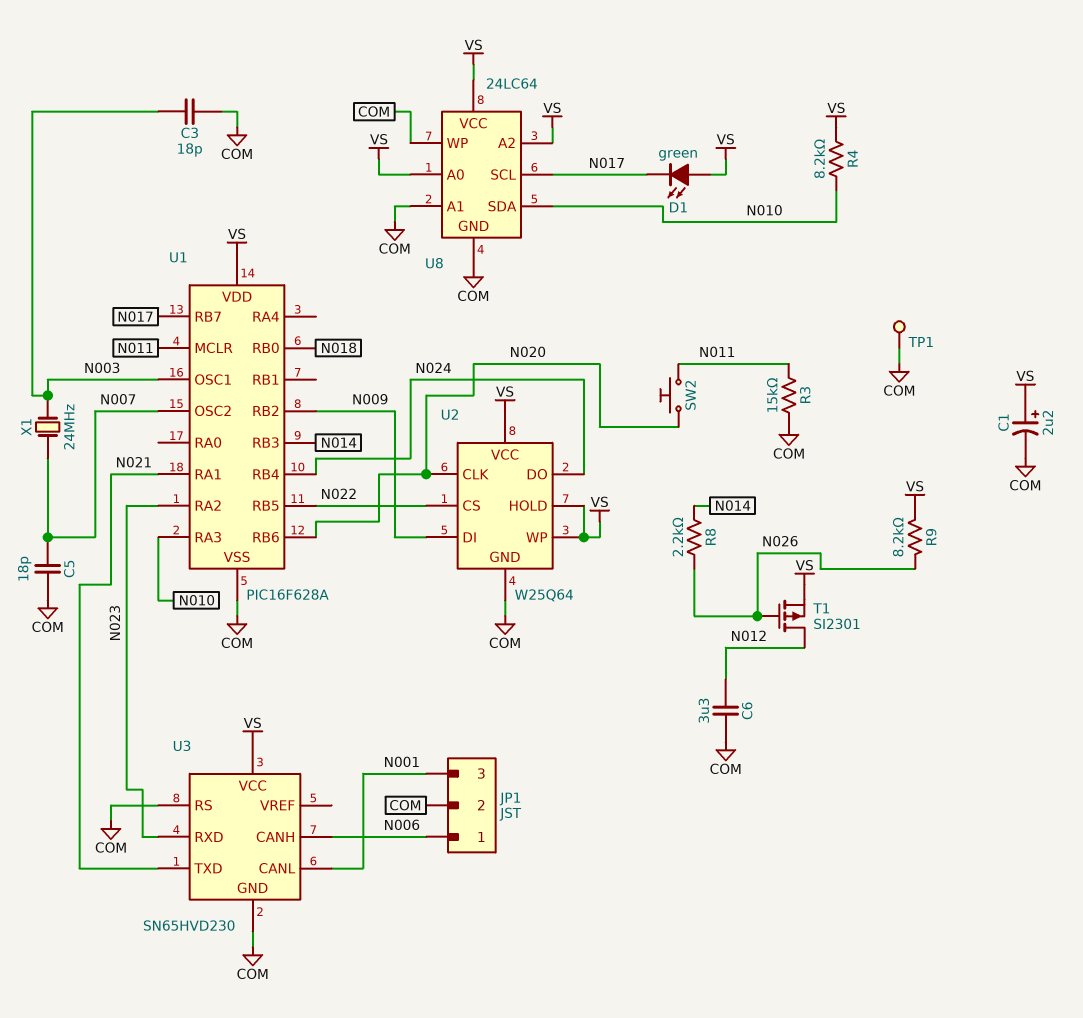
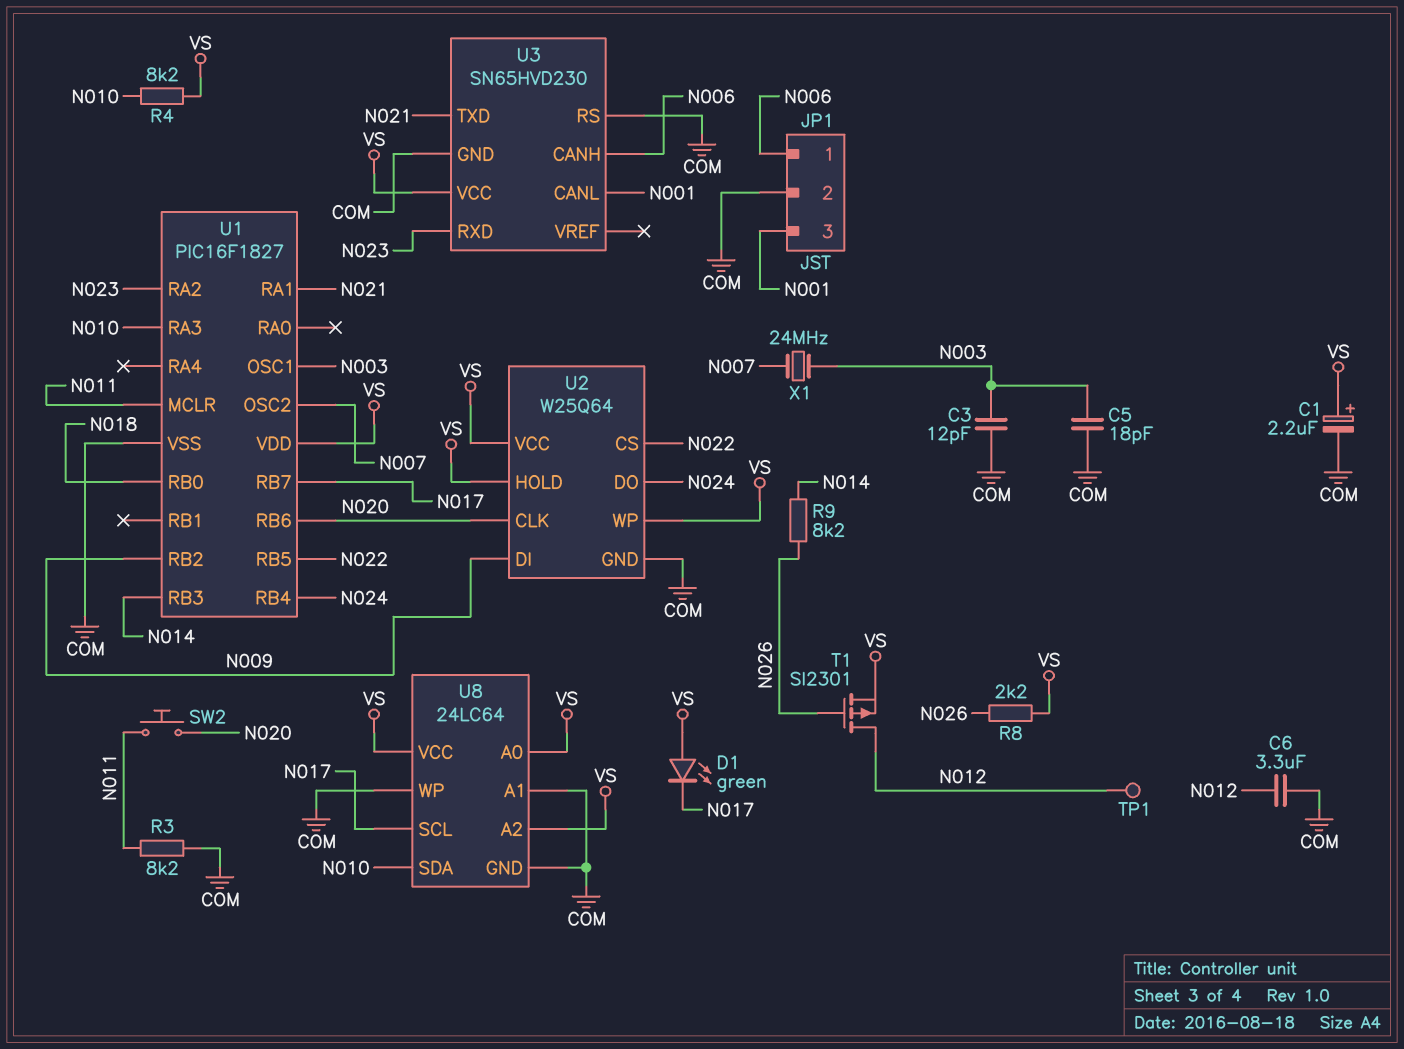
C3: 18pF (COM, N003) -> 12pF (COM, N003)
C5: 18pF (COM, N007) -> 18pF (COM, N003)
R3: 15k (COM, N011) -> 8.2k (COM, N011)
R8: 2.2k (N014, N026) -> 2.2k (N026, VS)
R9: 8.2k (N026, VS) -> 8.2k (N014, N026)
TP1: test point (COM) -> test point (N012)
U1: PIC16F628A -> PIC16F1827

